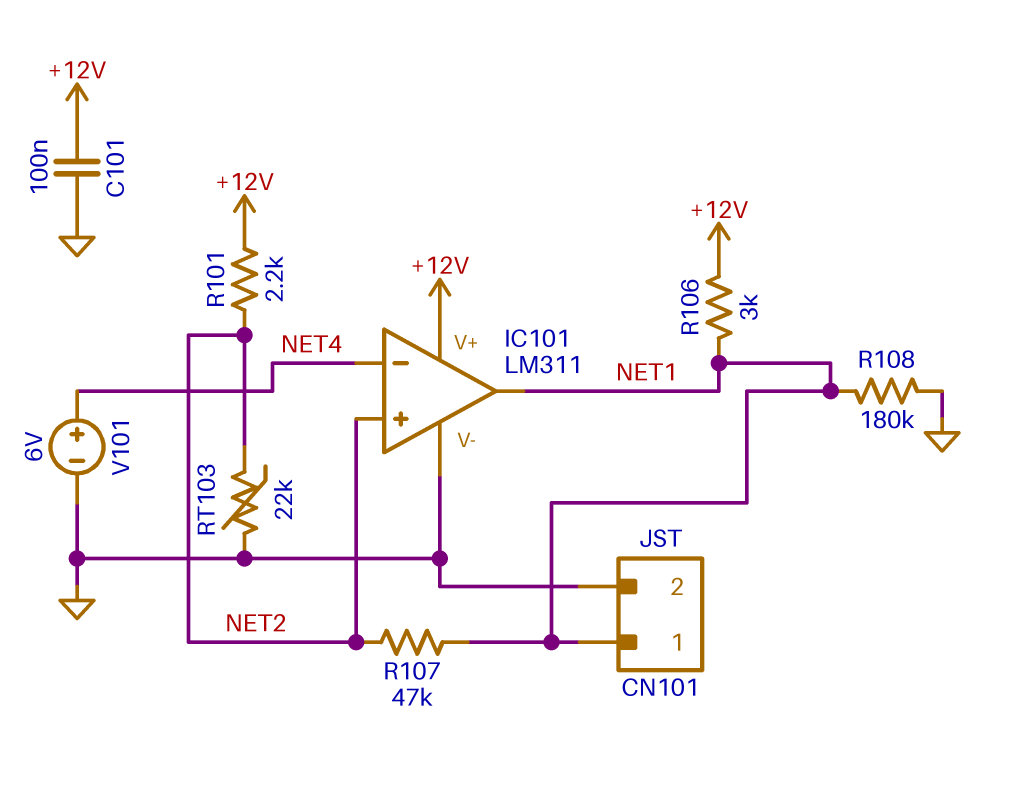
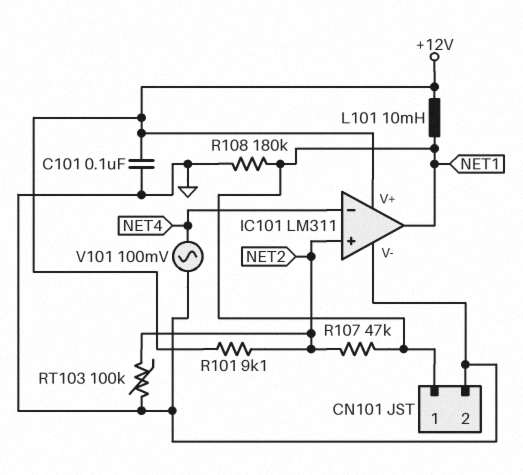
L101: none -> 10mH (+12V, NET1)
R101: 2.2k (+12V, NET2) -> 9.1k (+12V, NET2)
R106: 3k (+12V, NET1) -> none
RT103: 22k (GND, NET2) -> 100k (GND, NET2)
V101: 6V (plus NET4, minus GND) -> AC 100mV (GND, NET4)

